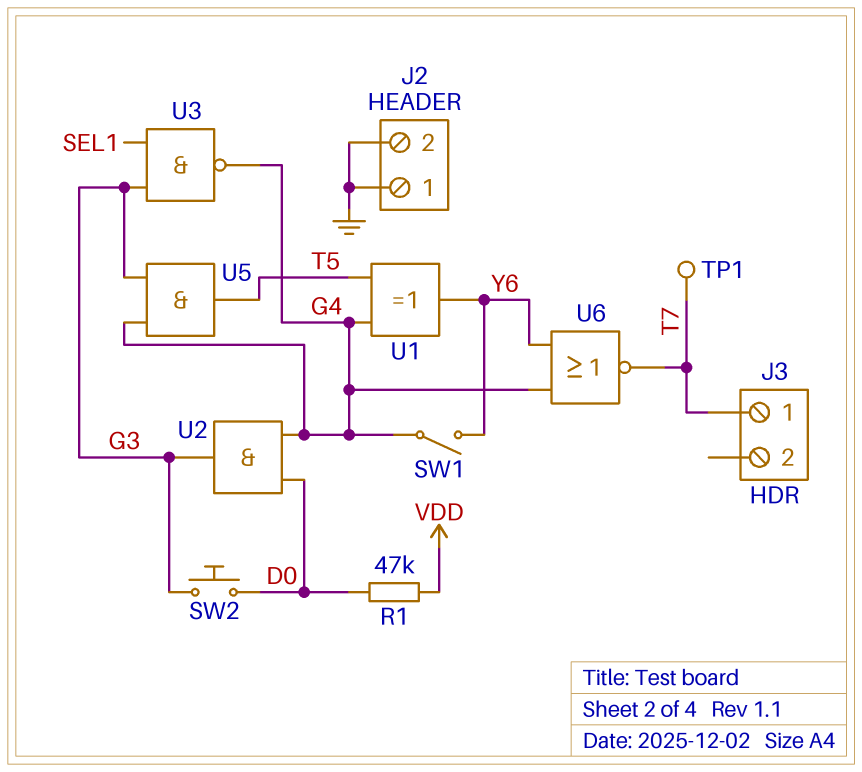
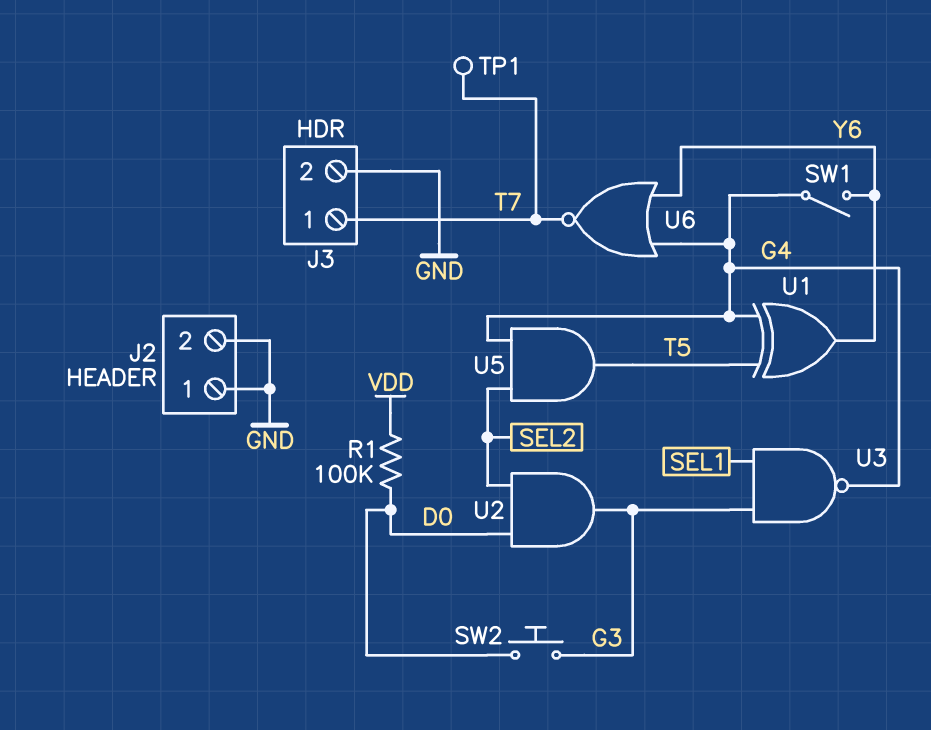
J3 pin 2: none -> GND
R1: 47k (D0, VDD) -> 100k (D0, VDD)
U2: AND (in D0, in G4, out G3) -> AND (in D0, in SEL2, out G3)
U5: AND (in G3, in G4, out T5) -> AND (in G4, in SEL2, out T5)

